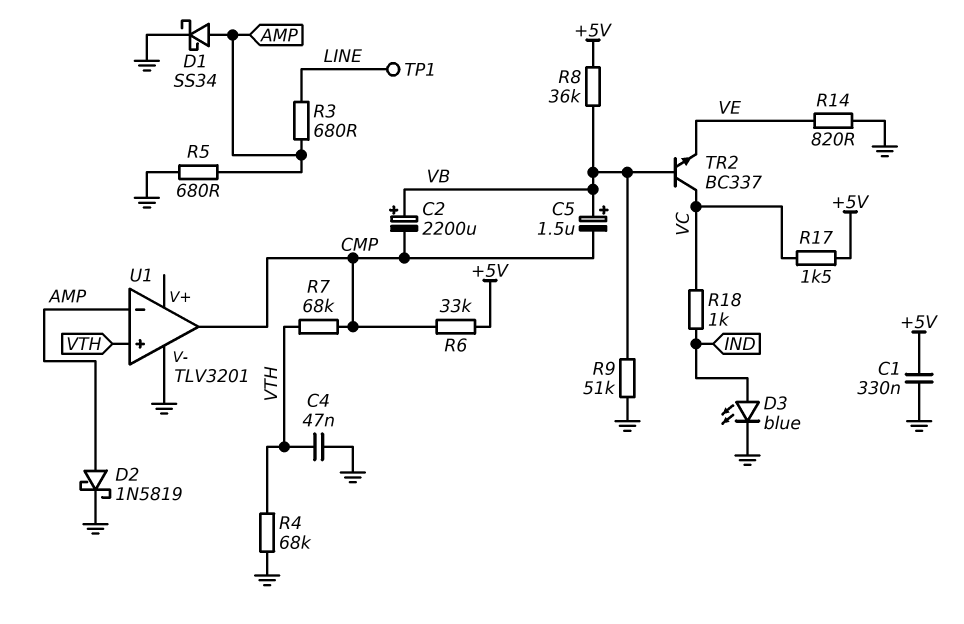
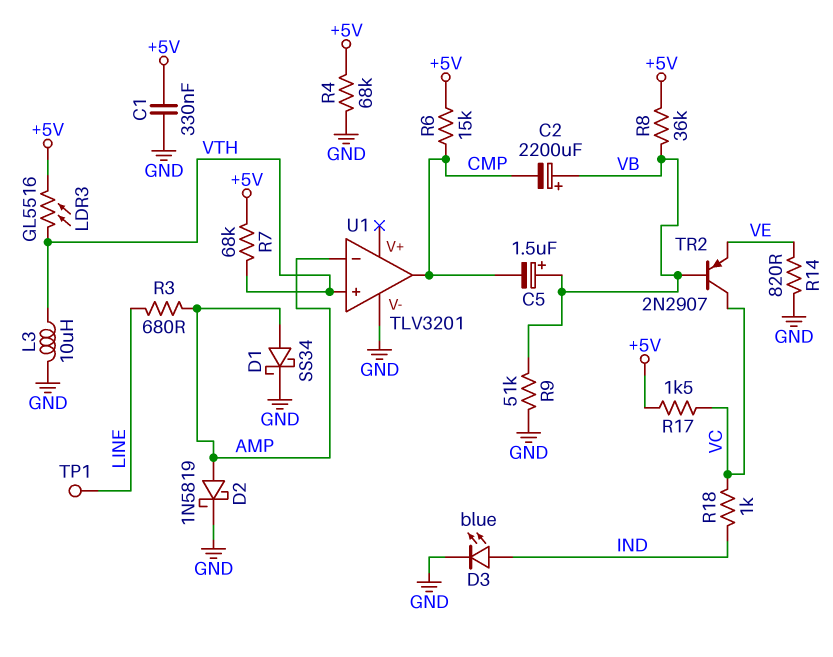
C4: 47nF (GND, VTH) -> none
L3: none -> 10uH (GND, VTH)
LDR3: none -> GL5516 (+5V, VTH)
R4: 68k (GND, VTH) -> 68k (+5V, GND)
R5: 680 (AMP, GND) -> none
R6: 33k (+5V, CMP) -> 15k (+5V, CMP)
R7: 68k (CMP, VTH) -> 68k (+5V, VTH)
TR2: NPN BC337 (B VB, C VC, E VE) -> PNP 2N2907 (B VB, C VC, E VE)

